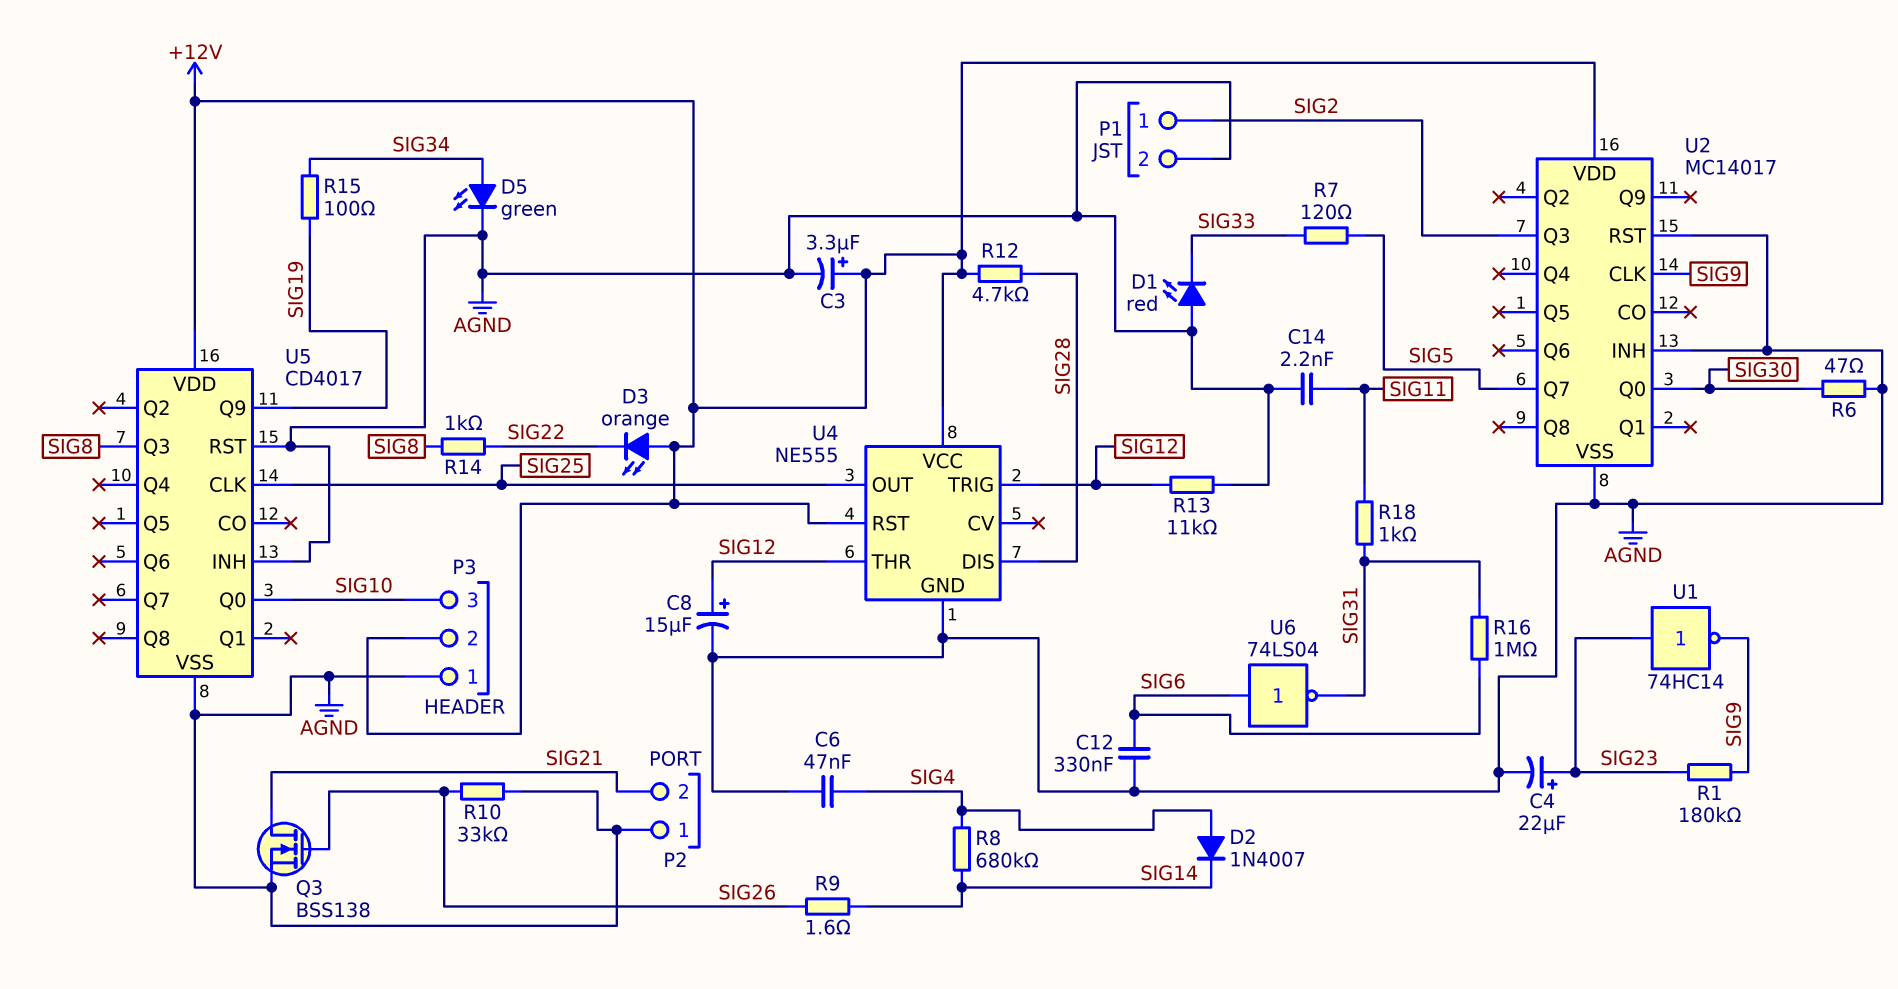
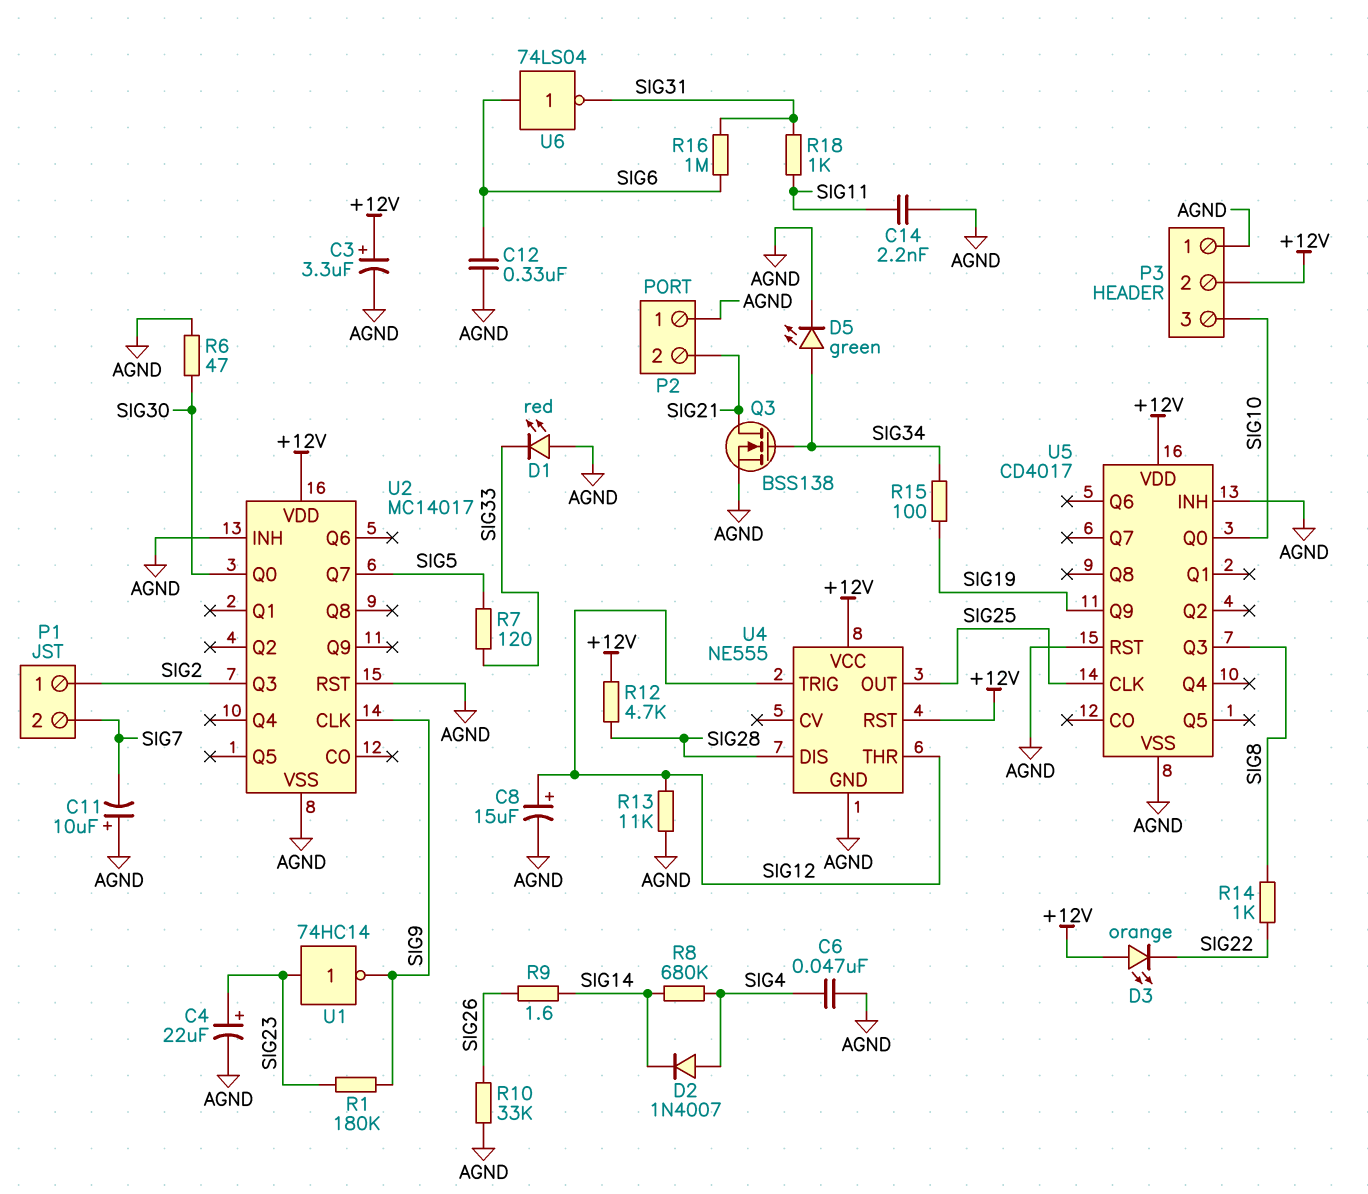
C11: none -> 10uF (plus AGND, minus SIG7)
P1 pin 2: AGND -> SIG7
Q3: NMOS BSS138 (G SIG26, D SIG21, S AGND) -> NMOS BSS138 (G SIG34, D SIG21, S AGND)

